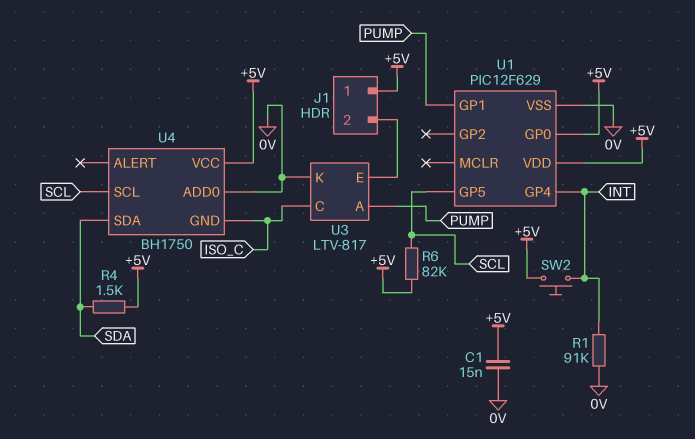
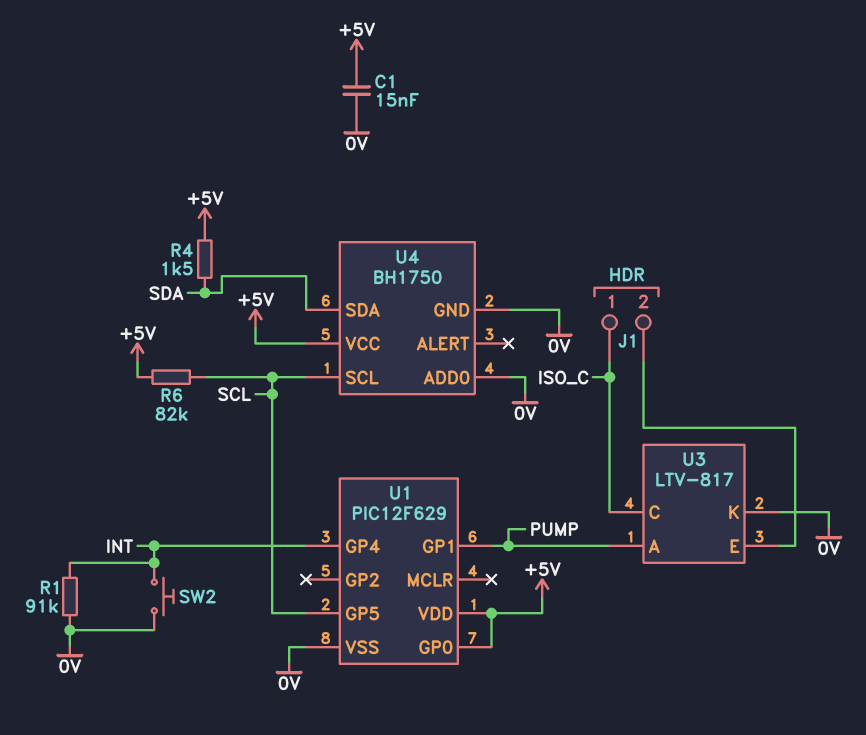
J1 pin 1: +5V -> ISO_C
SW2: button (+5V, INT) -> button (0V, INT)
U4 pin GND: ISO_C -> 0V

